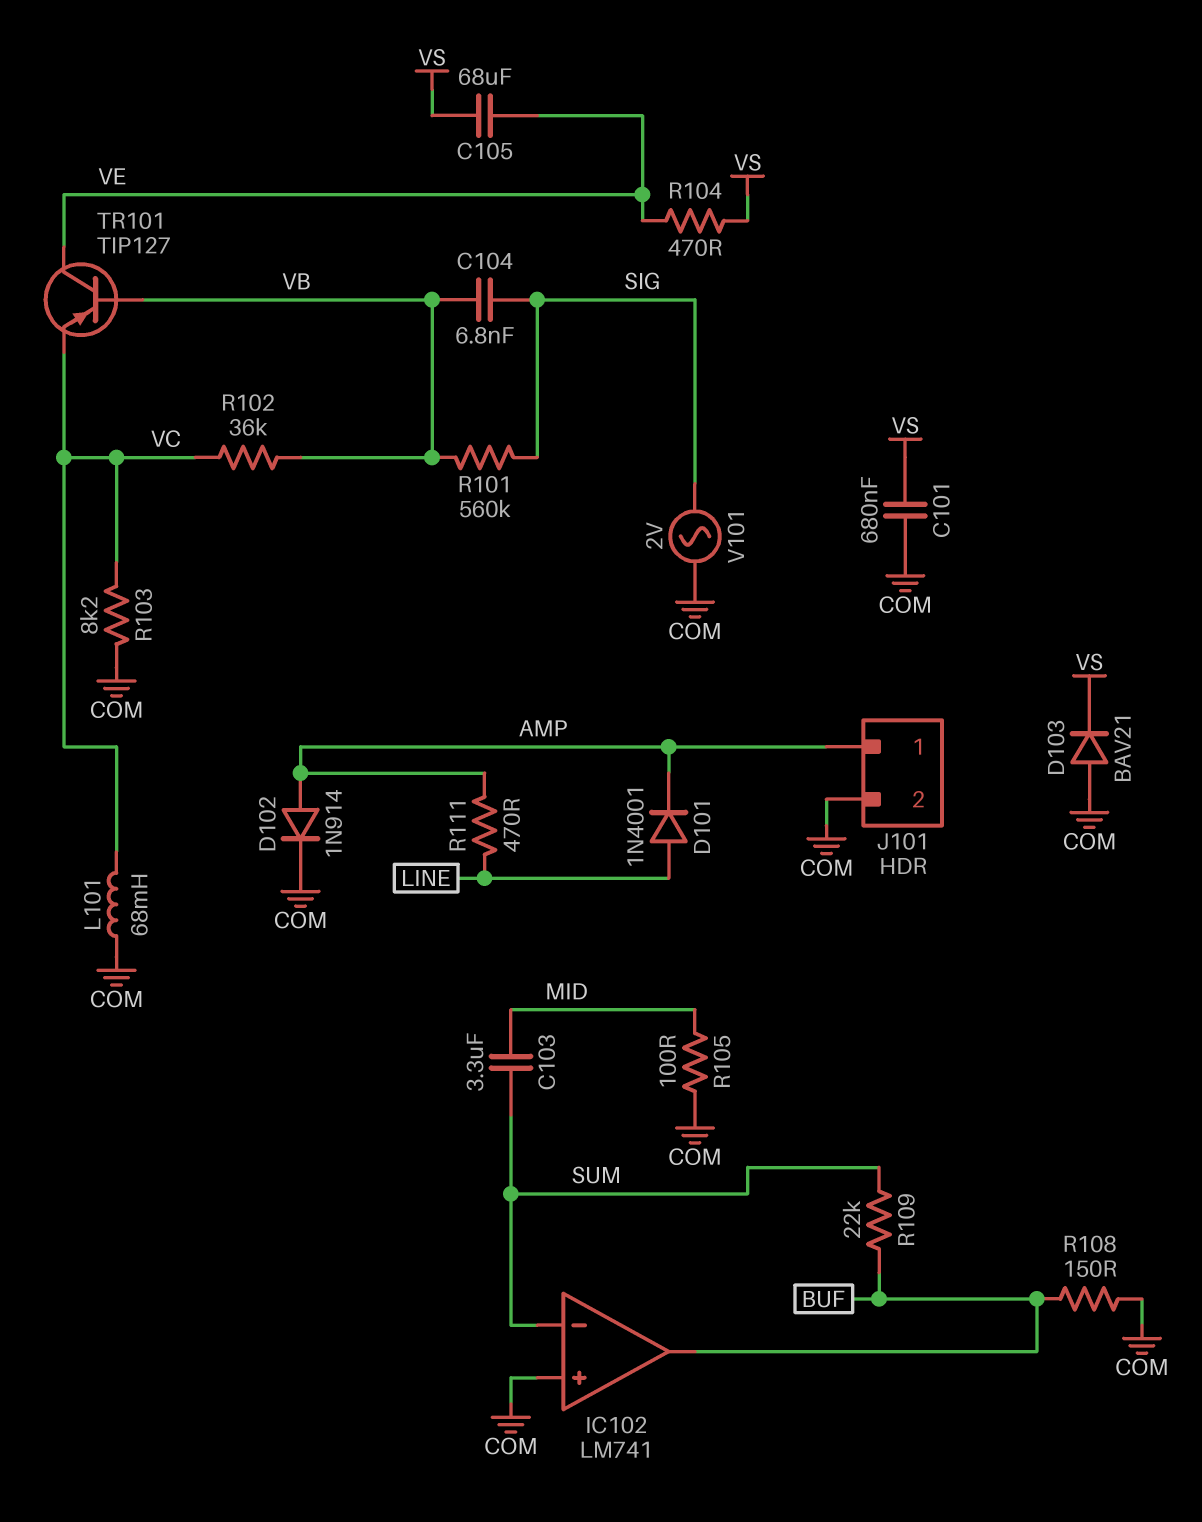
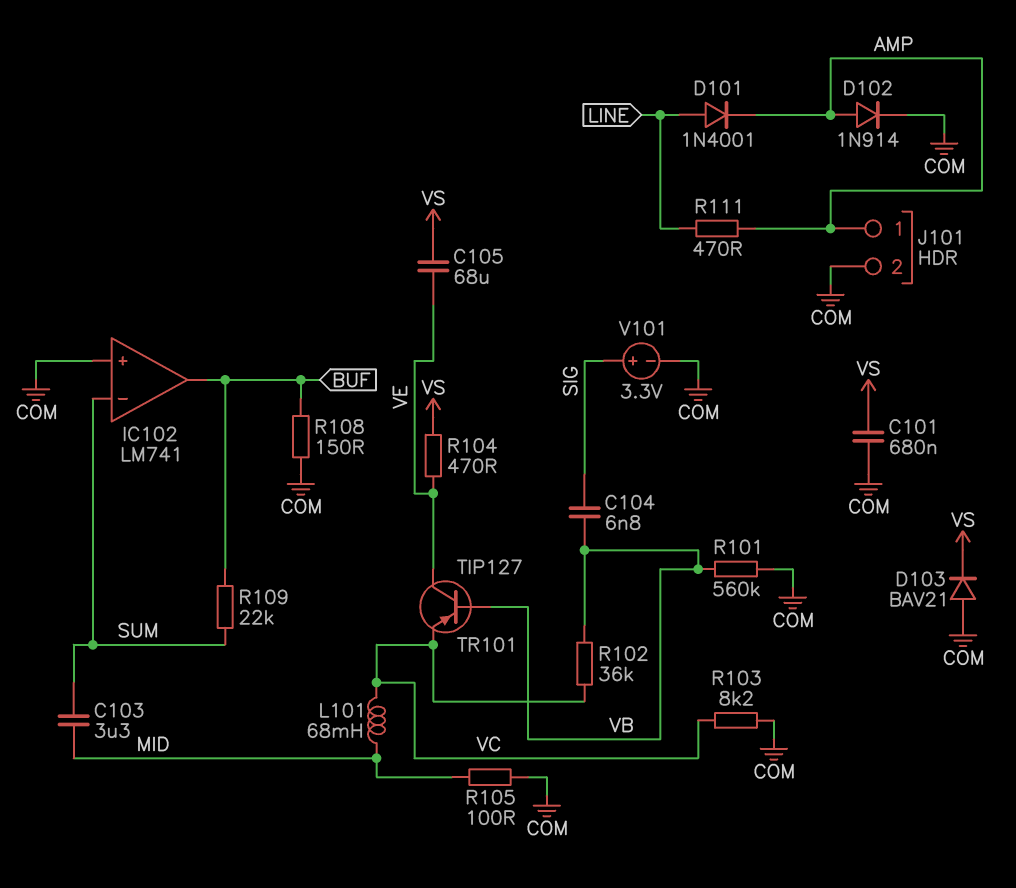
L101: 68mH (COM, VC) -> 68mH (MID, VC)
R101: 560k (SIG, VB) -> 560k (COM, VB)
V101: AC 2V (COM, SIG) -> 3.3V (plus SIG, minus COM)

